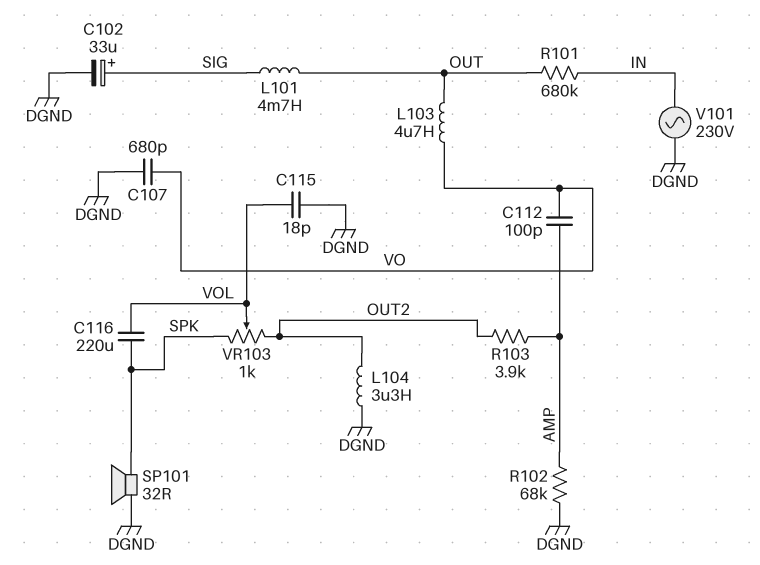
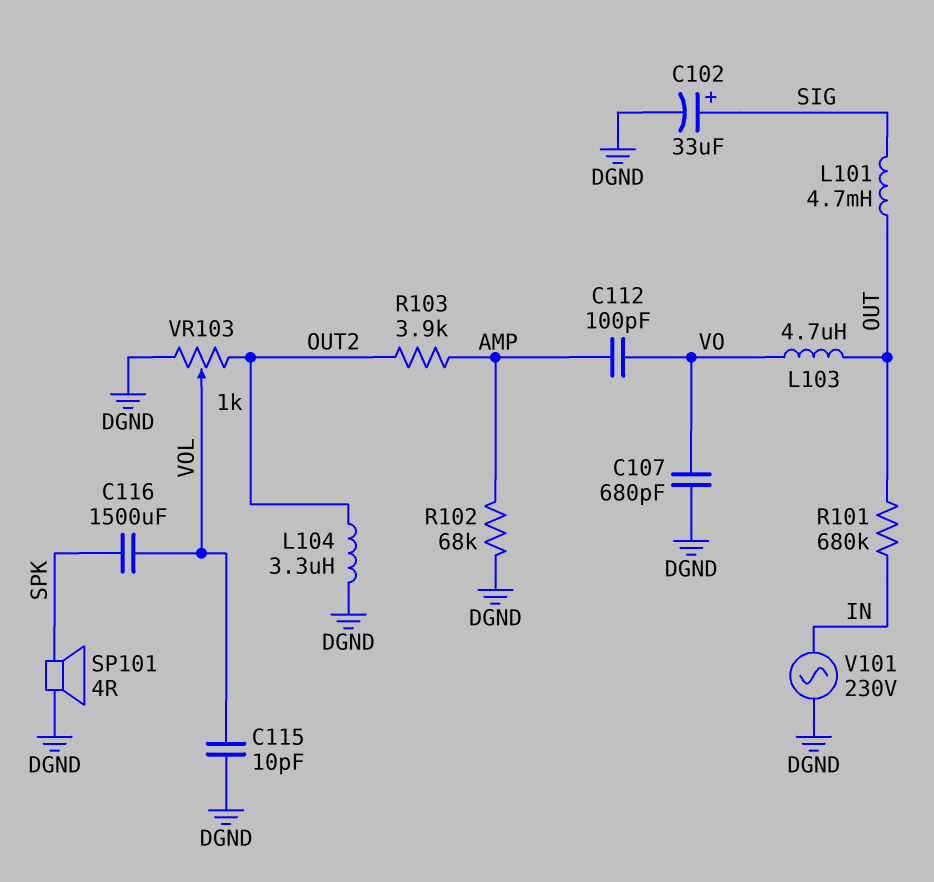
C115: 18pF (DGND, VOL) -> 10pF (DGND, VOL)
C116: 220uF (SPK, VOL) -> 1500uF (SPK, VOL)
SP101: speaker 32R (DGND, SPK) -> speaker 4R (DGND, SPK)
VR103: 1k (OUT2, SPK, wiper VOL) -> 1k (DGND, OUT2, wiper VOL)

